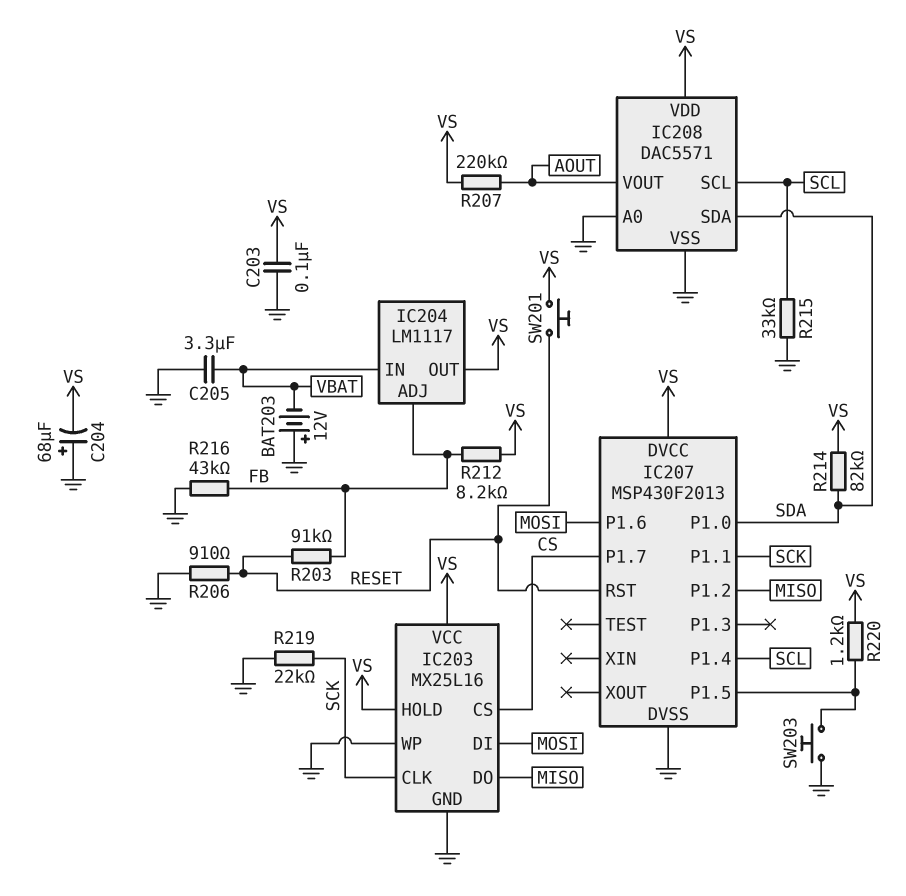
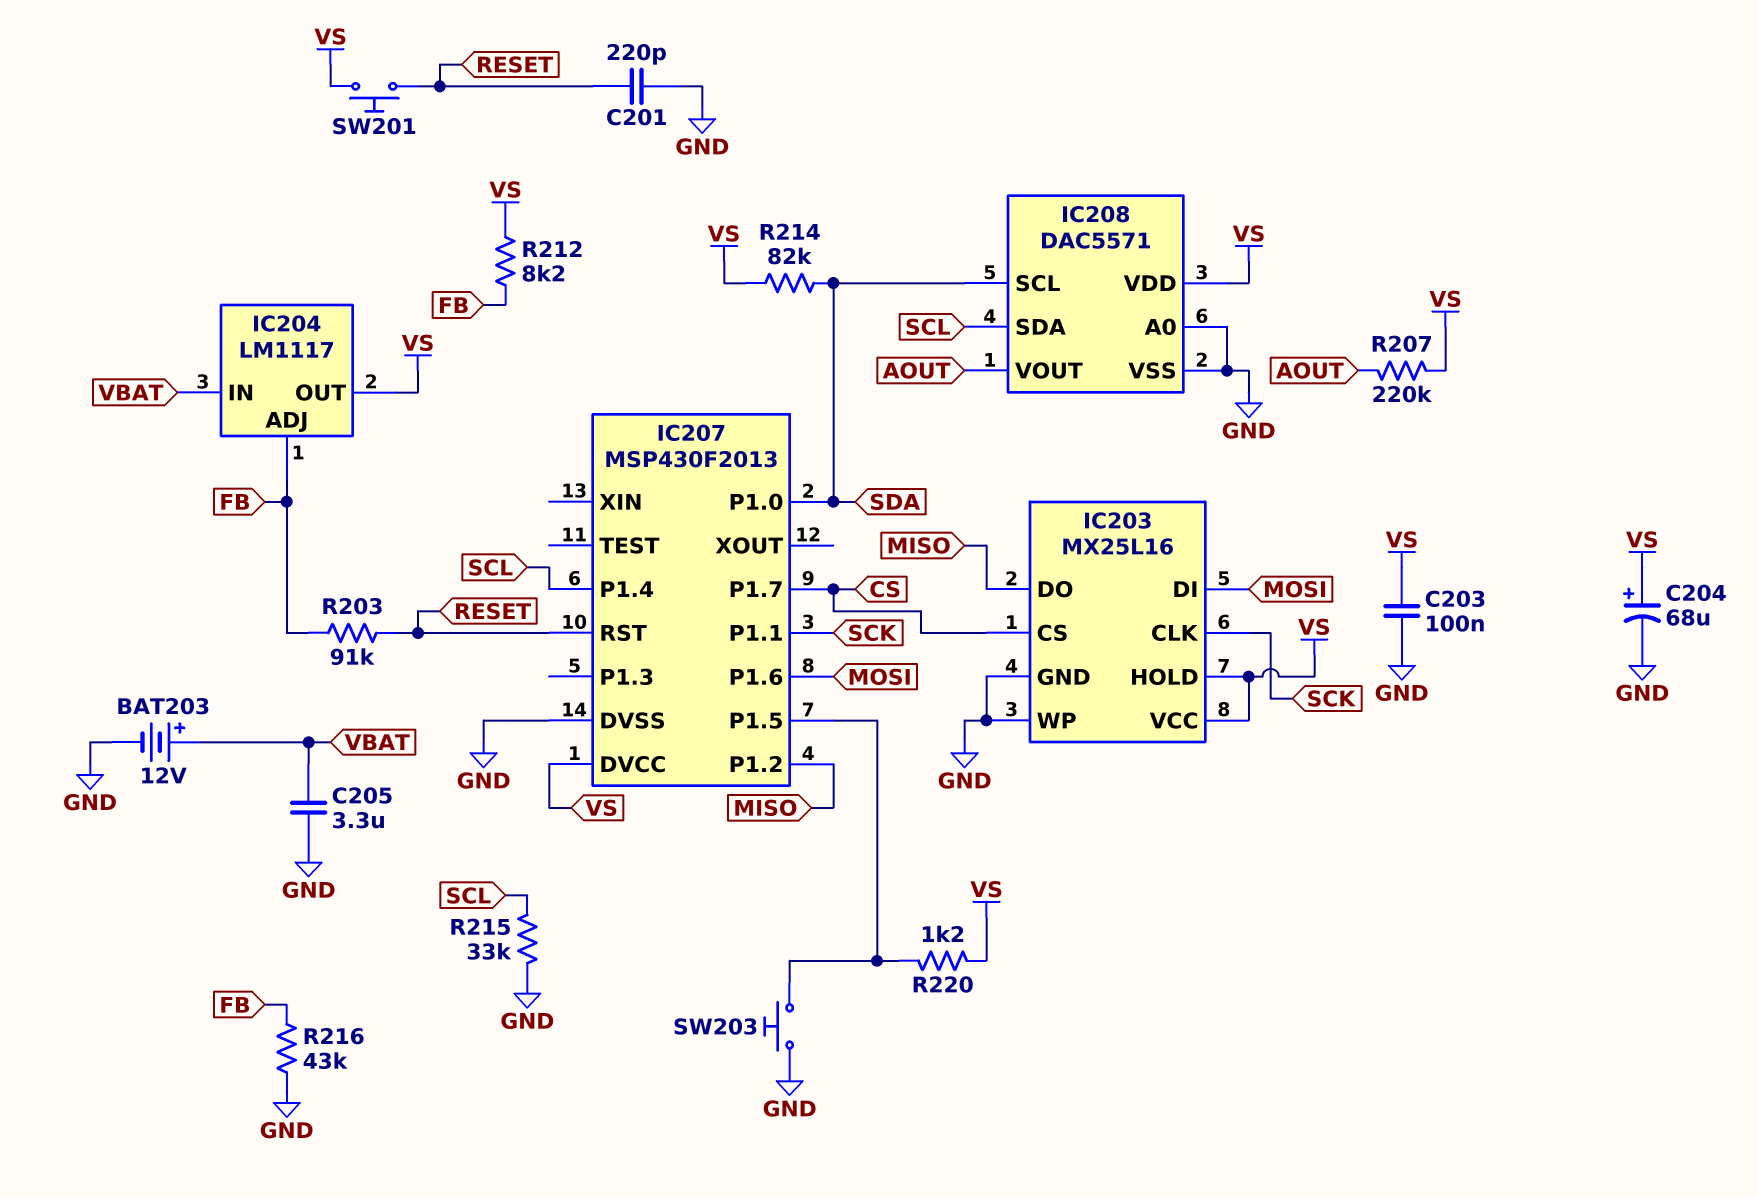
BAT203: 12V (plus GND, minus VBAT) -> 12V (plus VBAT, minus GND)
C201: none -> 220pF (GND, RESET)
C204: 68uF (plus GND, minus VS) -> 68uF (plus VS, minus GND)
IC208 pin SCL: SCL -> SDA
IC208 pin SDA: SDA -> SCL
R206: 910 (GND, RESET) -> none
R219: 22k (GND, SCK) -> none

